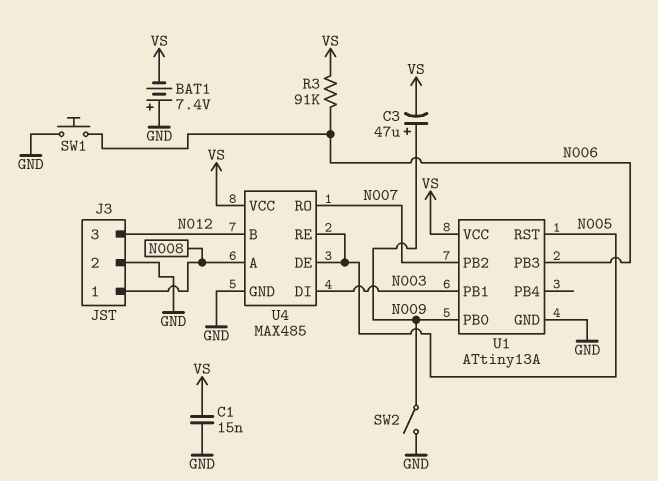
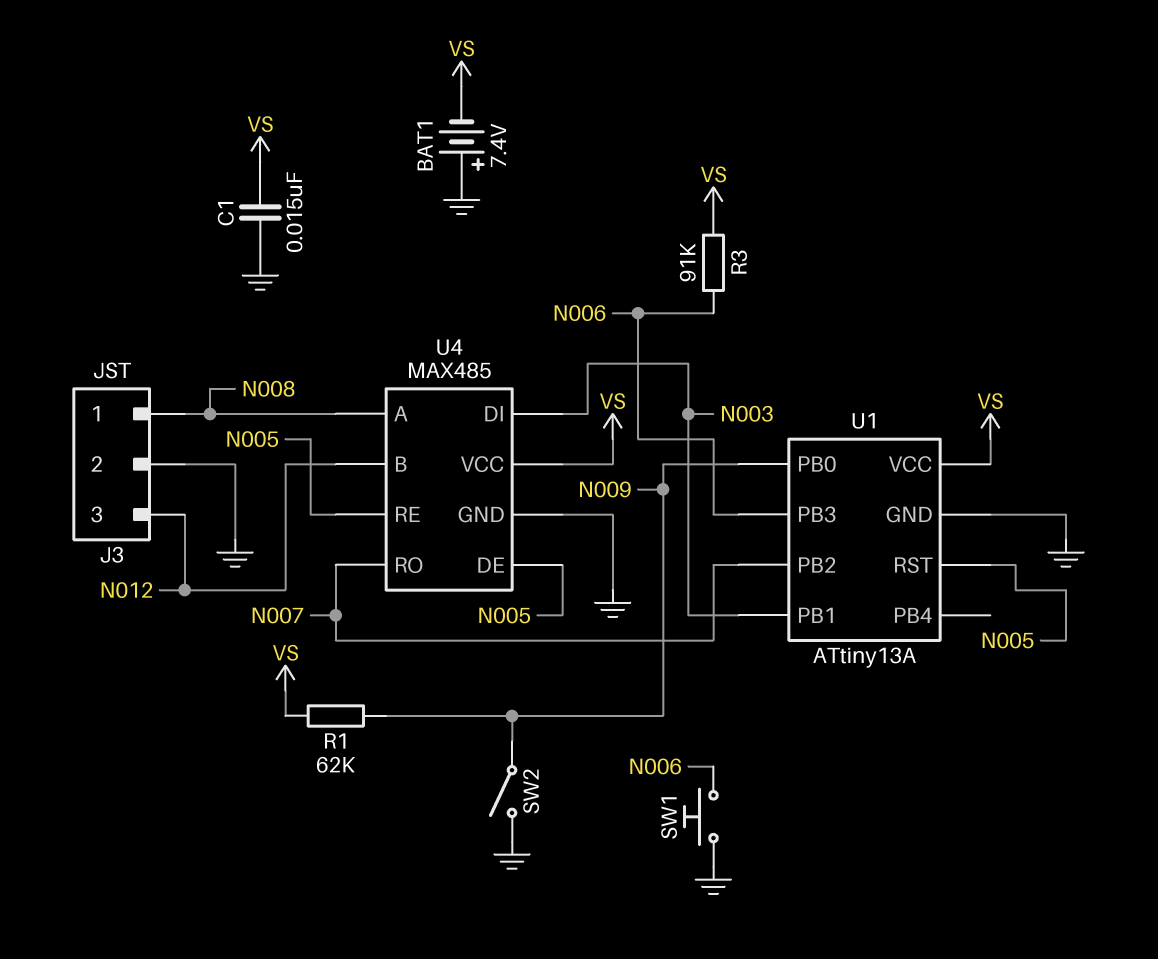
C3: 47uF (plus N009, minus VS) -> none
R1: none -> 62k (N009, VS)

